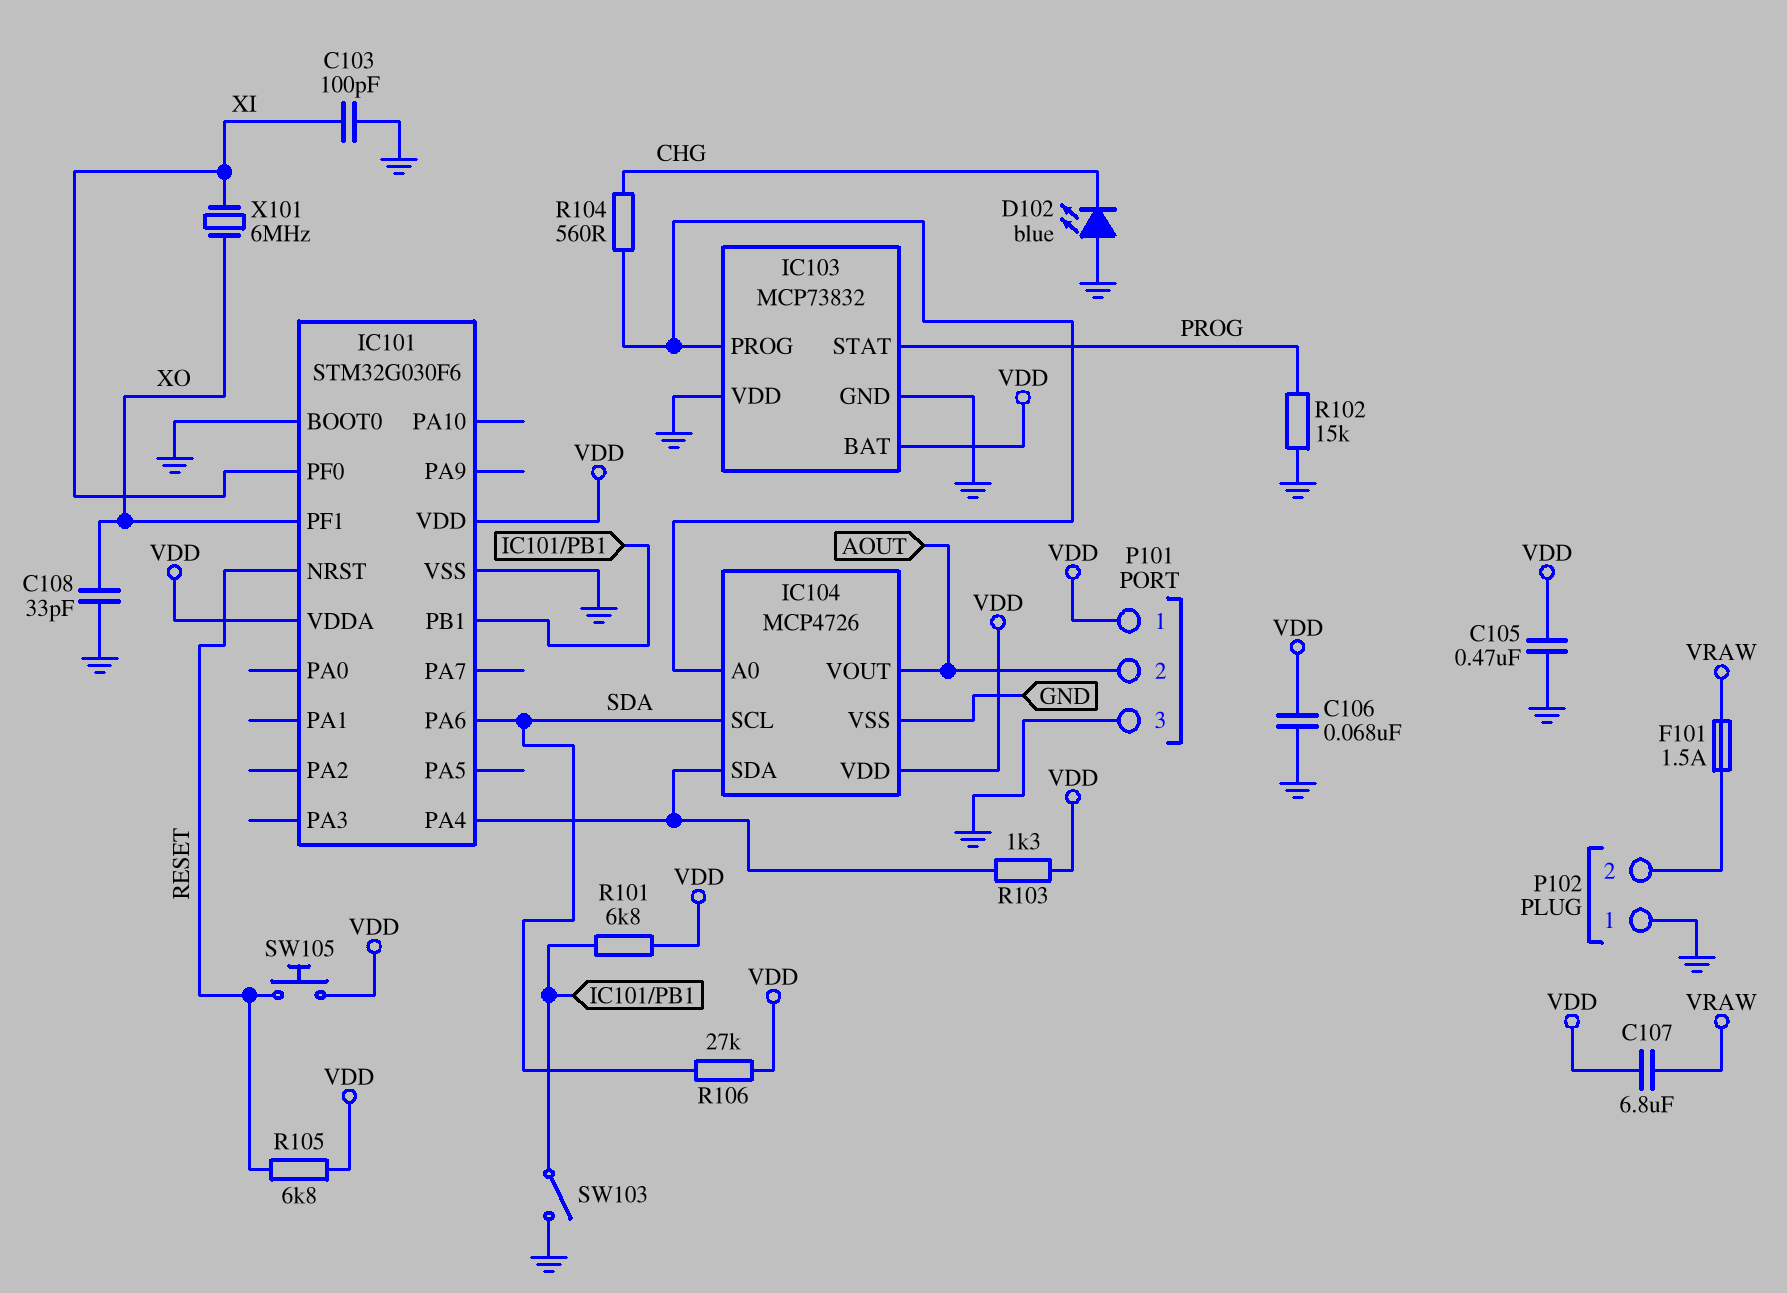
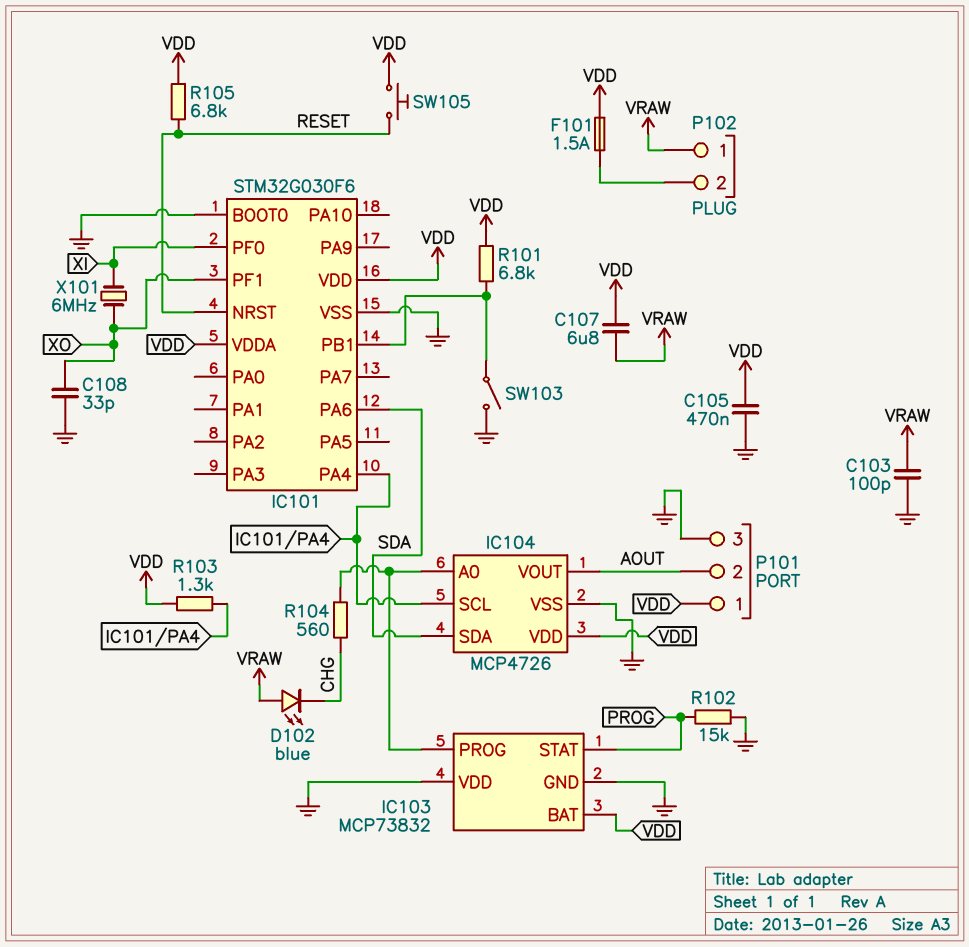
C103: 100pF (GND, XI) -> 100pF (GND, VRAW)
C106: 68nF (GND, VDD) -> none
D102: LED blue (A GND, K CHG) -> LED blue (A VRAW, K CHG)
F101: 1.5A (P102/2, VRAW) -> 1.5A (P102/2, VDD)
IC104 pin SCL: SDA -> IC101/PA4
IC104 pin SDA: IC101/PA4 -> SDA
P102 pin 1: GND -> VRAW
R106: 27k (SDA, VDD) -> none

